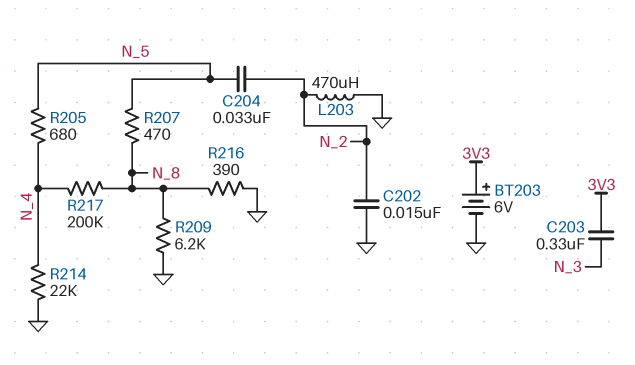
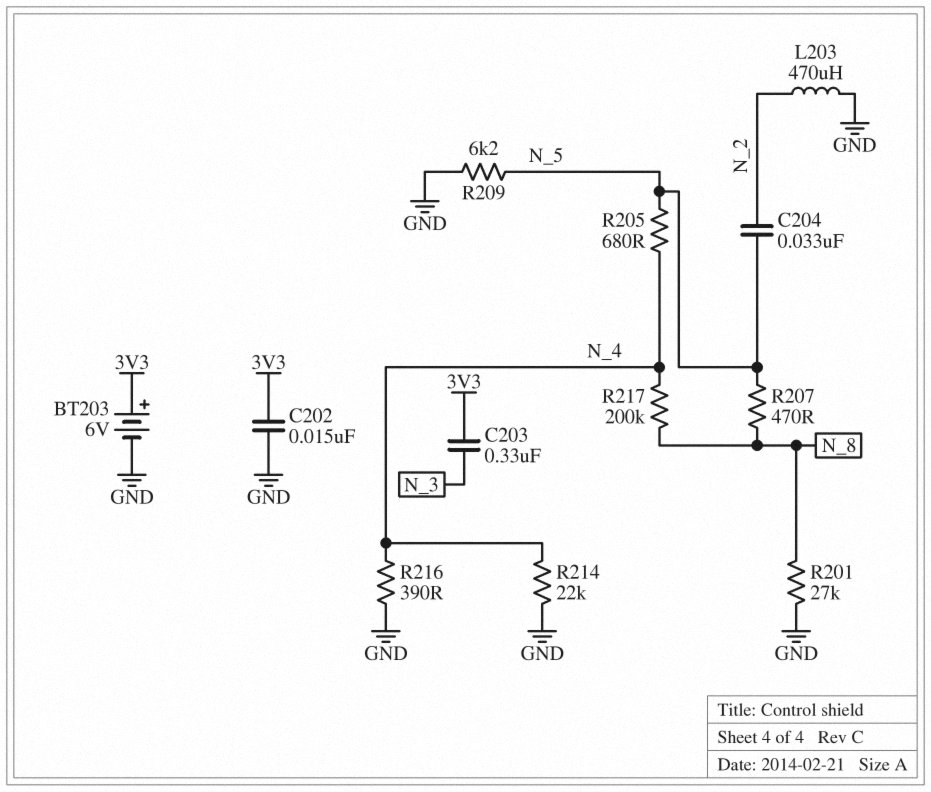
C202: 15nF (GND, N_2) -> 15nF (3V3, GND)
R201: none -> 27k (GND, N_8)
R209: 6.2k (GND, N_8) -> 6.2k (GND, N_5)
R216: 390 (GND, N_8) -> 390 (GND, N_4)

